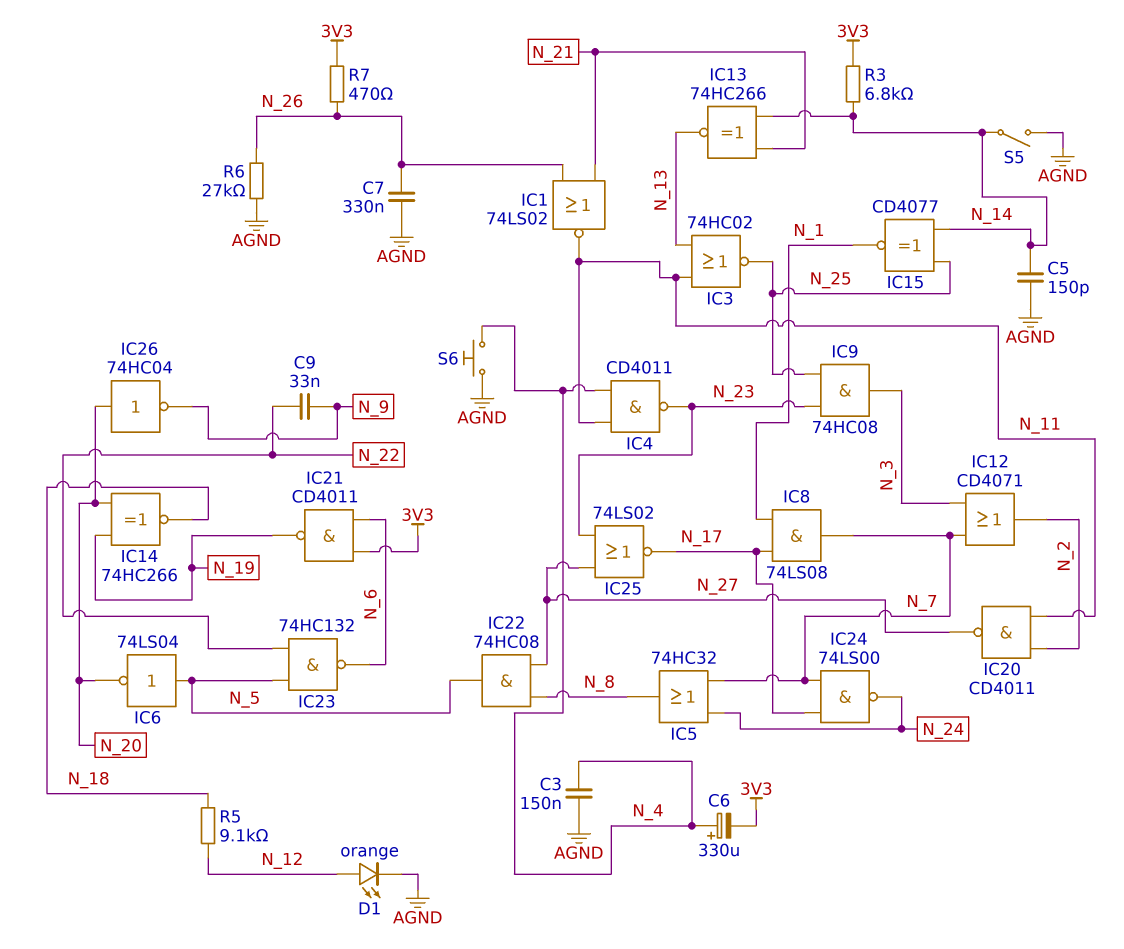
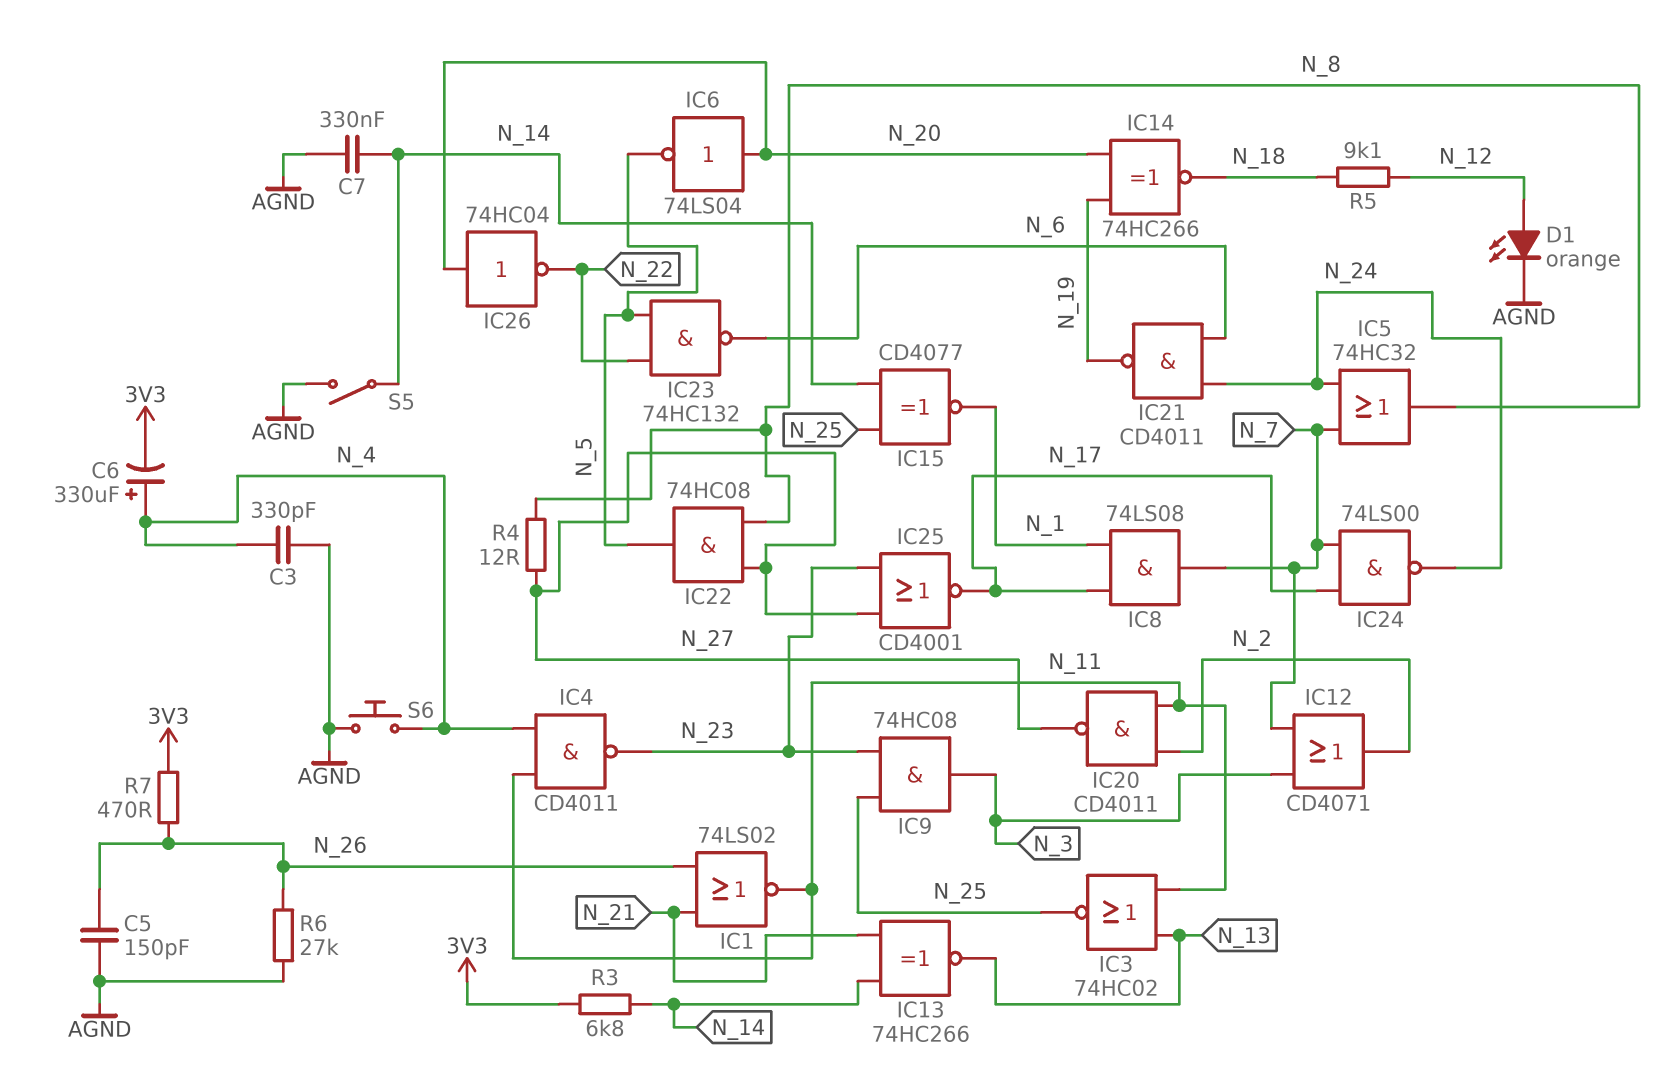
C3: 150nF (AGND, N_4) -> 330pF (AGND, N_4)
C5: 150pF (AGND, N_14) -> 150pF (AGND, N_26)
C7: 330nF (AGND, N_26) -> 330nF (AGND, N_14)
C9: 33nF (N_9, N_22) -> none
IC6: NOT 74LS04 (in N_5, out N_20) -> NOT 74LS04 (in N_20, out N_5)
IC21: NAND CD4011 (in 3V3, in N_6, out N_19) -> NAND CD4011 (in N_6, in N_24, out N_19)
IC25: NOR 74LS02 (in N_23, in N_27, out N_17) -> NOR CD4001 (in N_23, in N_27, out N_17)
IC26: NOT 74HC04 (in N_20, out N_9) -> NOT 74HC04 (in N_20, out N_22)
R4: none -> 12 (N_8, N_27)

